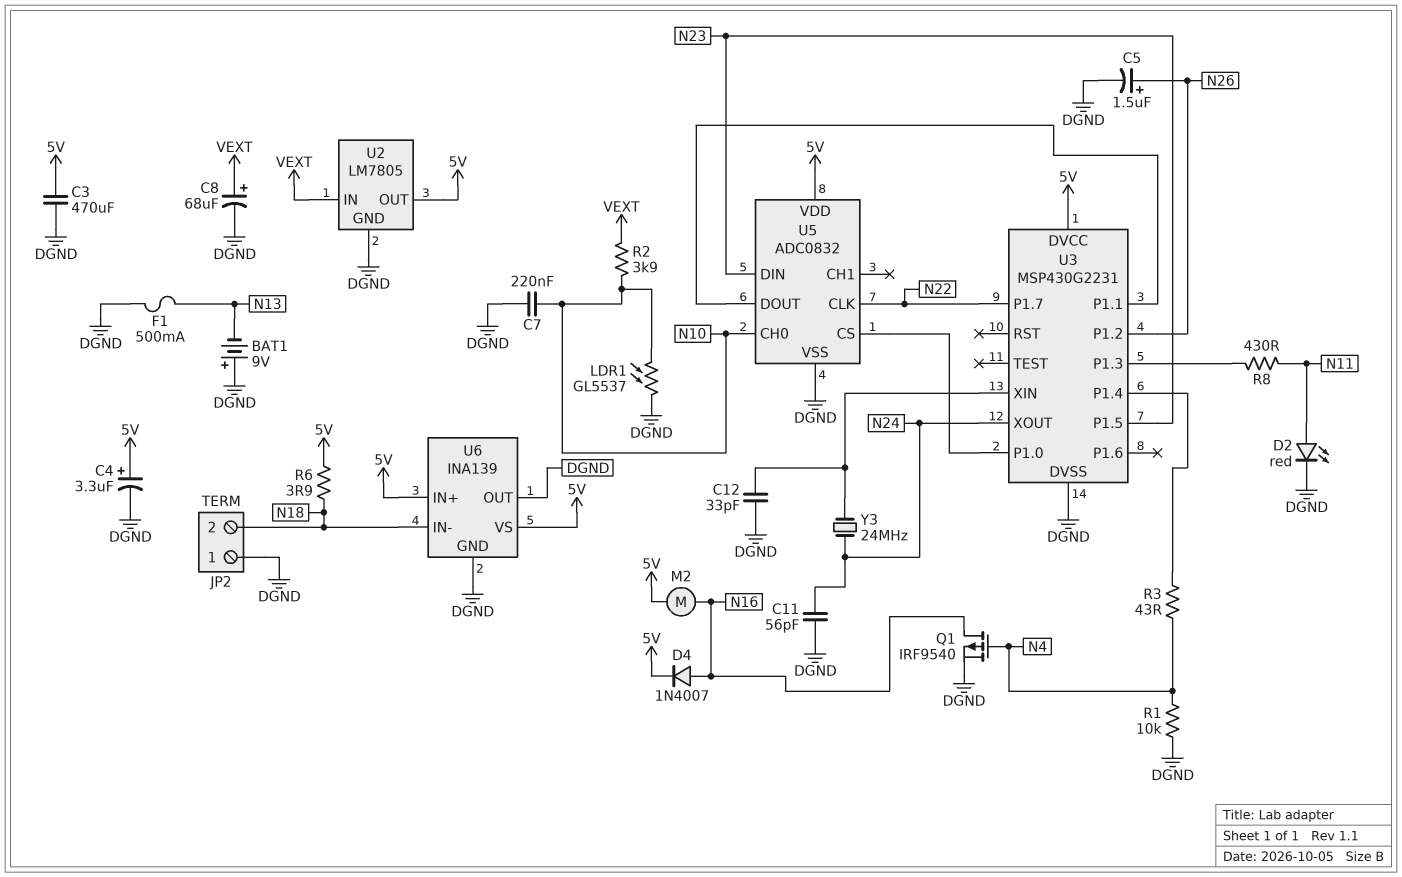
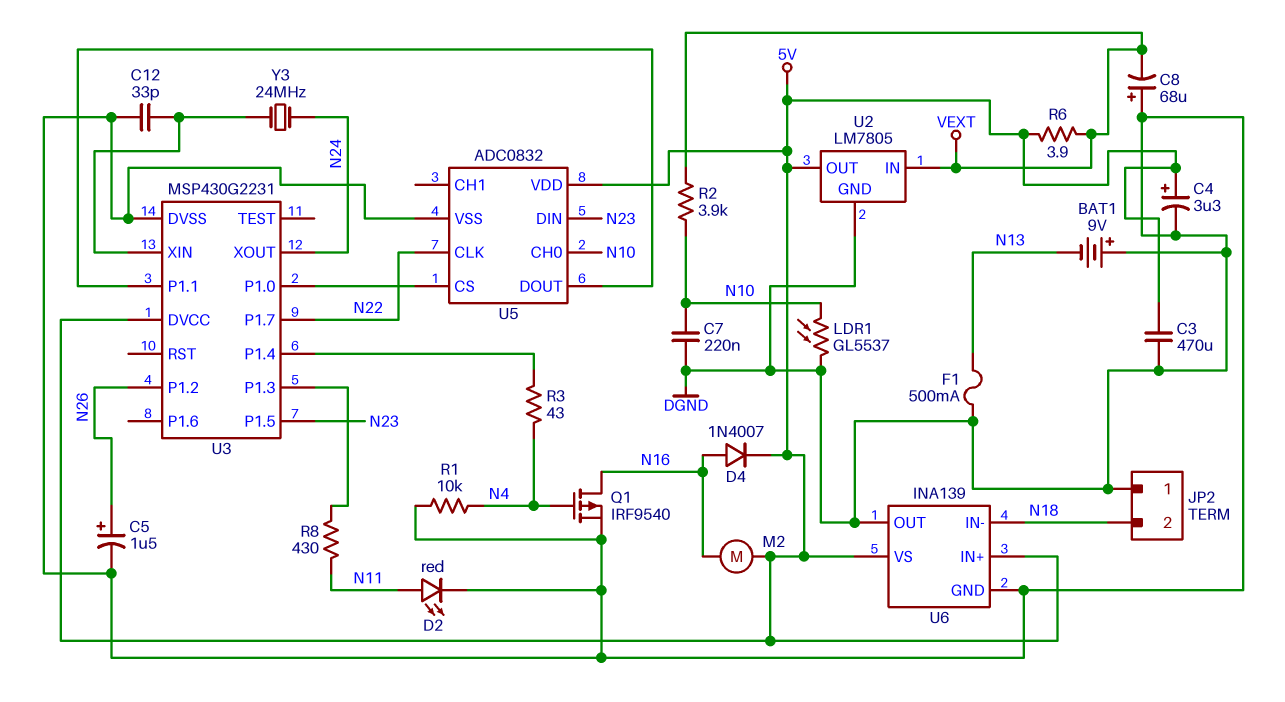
C8: 68uF (plus VEXT, minus DGND) -> 68uF (plus DGND, minus VEXT)
C11: 56pF (DGND, N24) -> none
R6: 3.9 (5V, N18) -> 3.9 (5V, VEXT)

